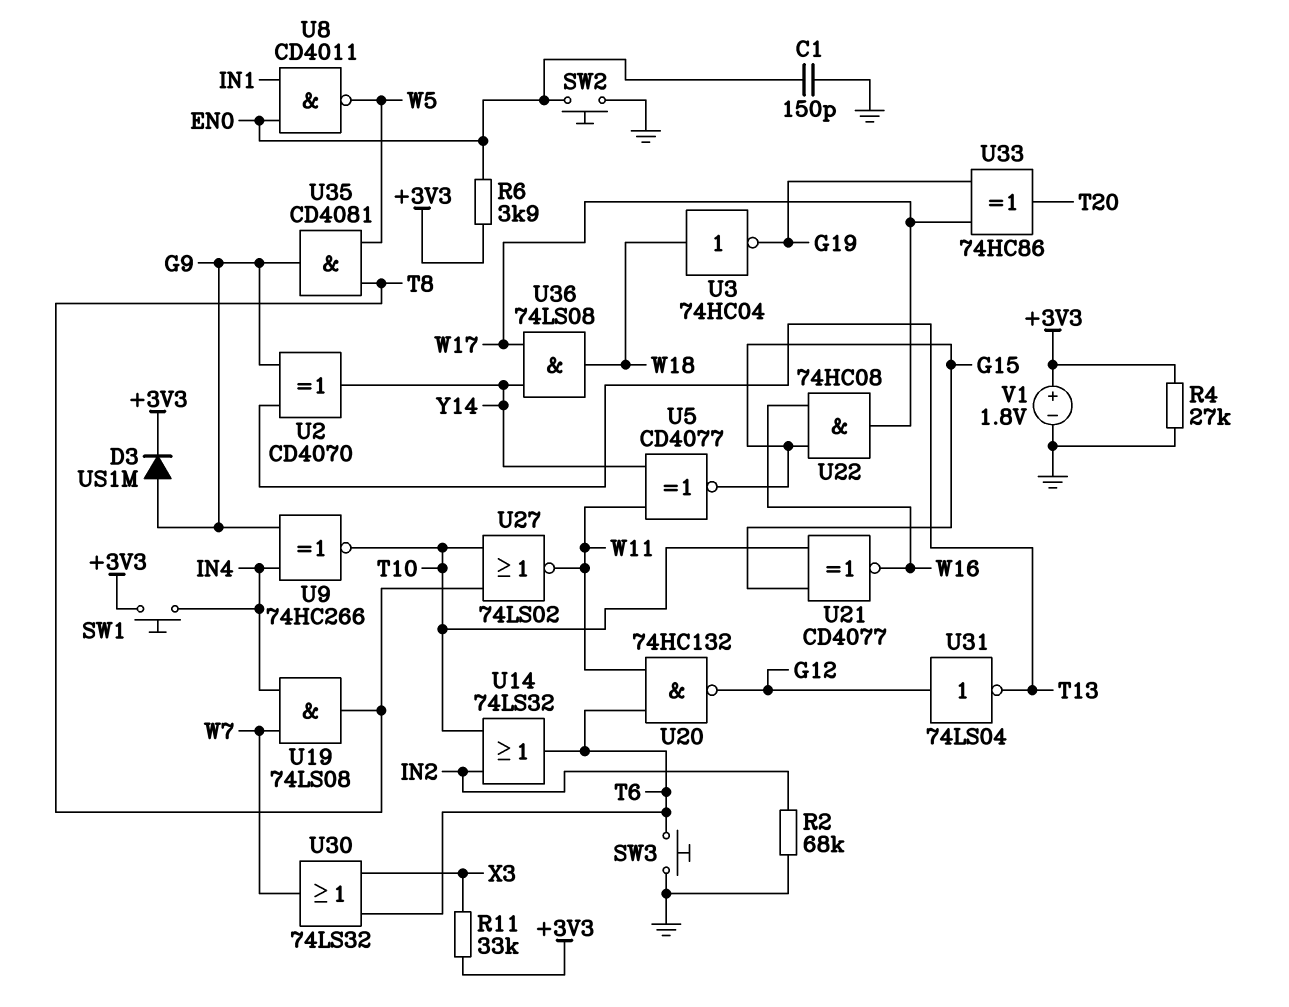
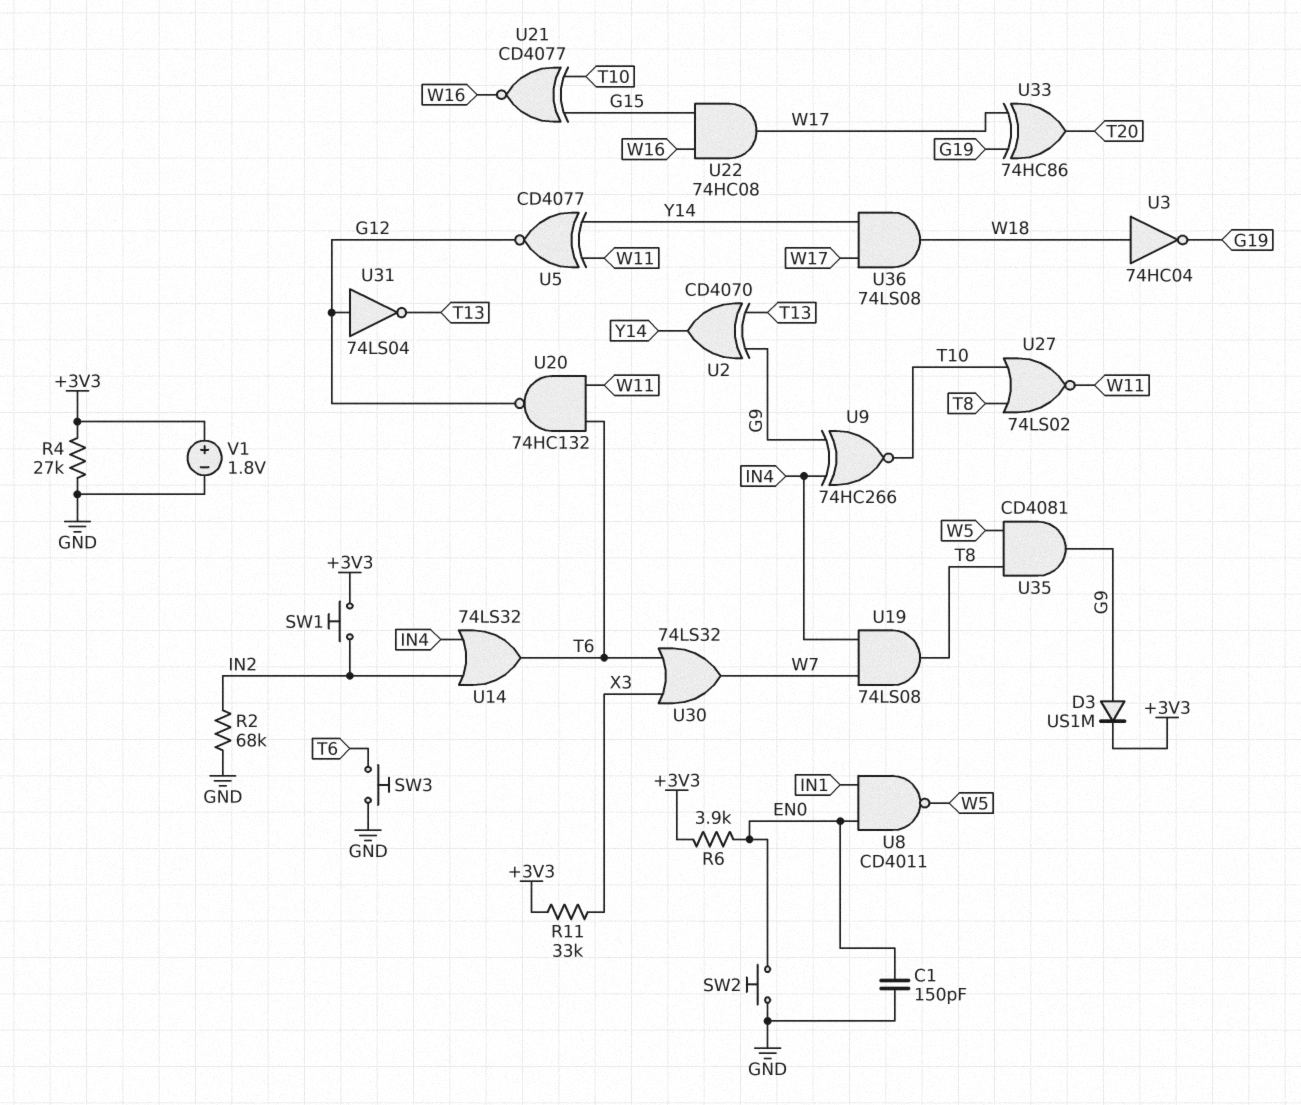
SW1: button (+3V3, IN4) -> button (+3V3, IN2)
U5: XNOR CD4077 (in W11, in Y14, out G15) -> XNOR CD4077 (in W11, in Y14, out G12)
U14: OR 74LS32 (in IN2, in T10, out T6) -> OR 74LS32 (in IN2, in IN4, out T6)

